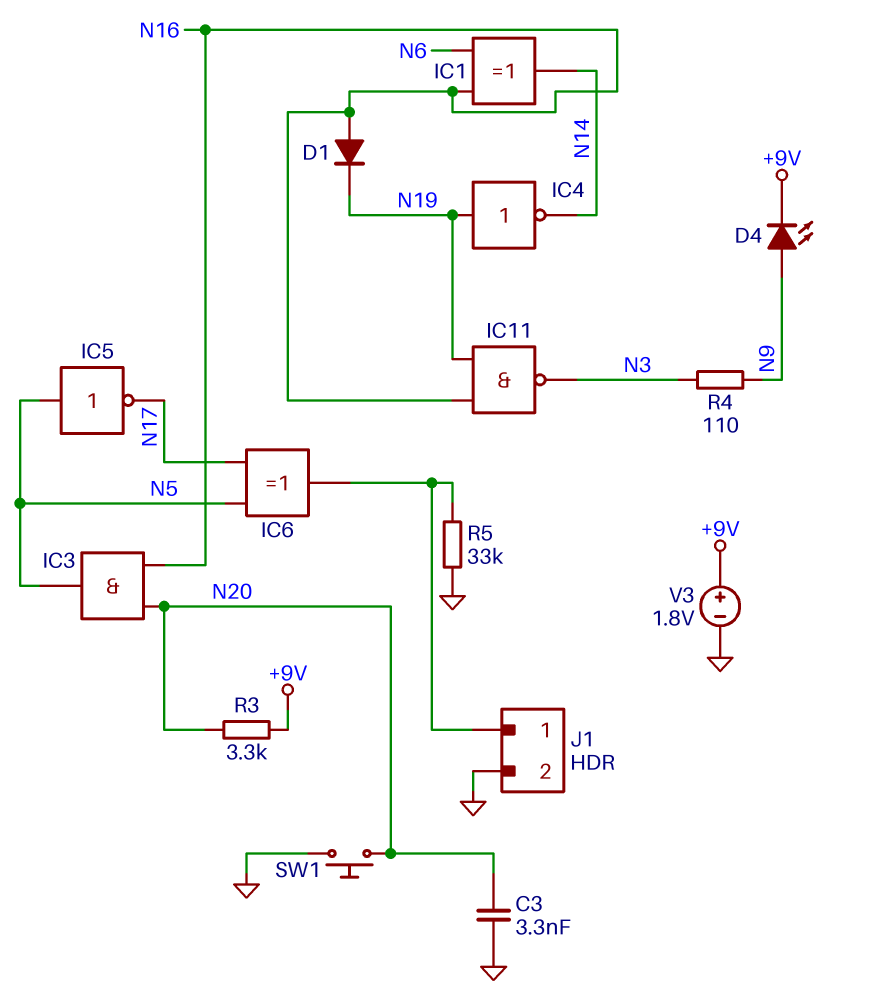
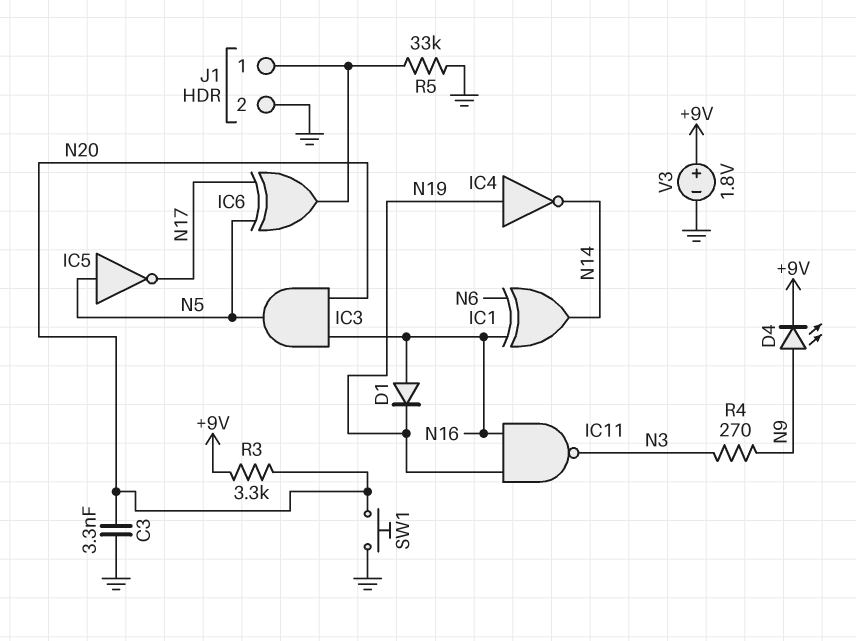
R4: 110 (N3, N9) -> 270 (N3, N9)

